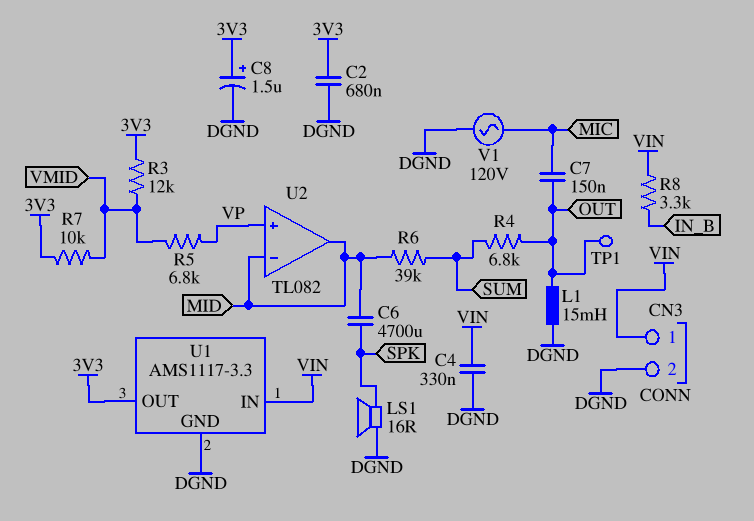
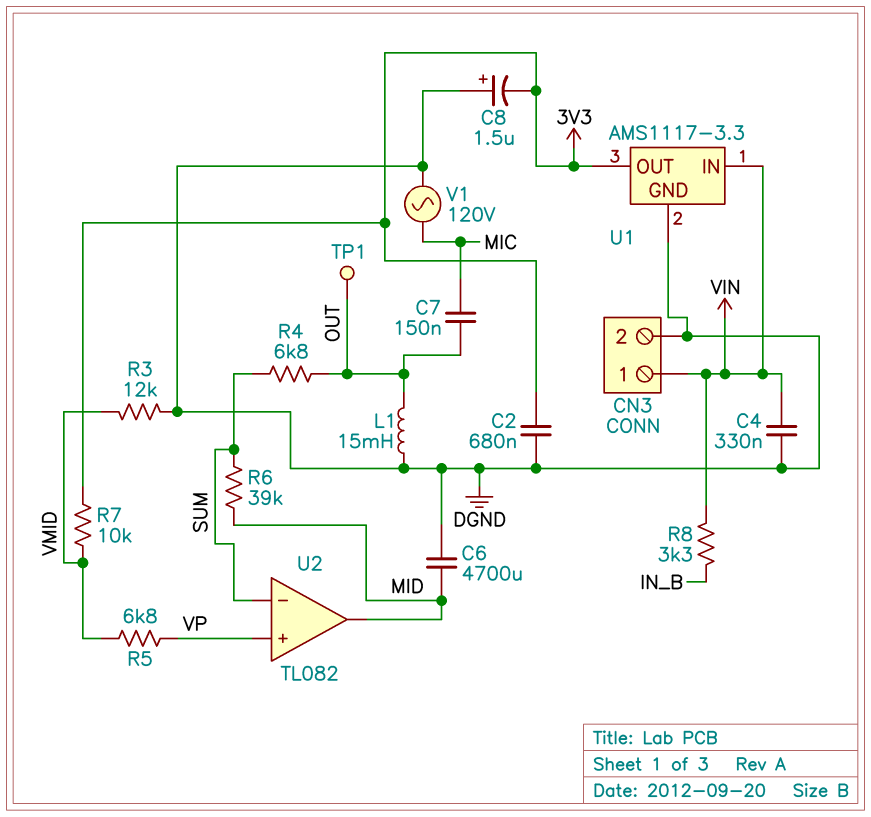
C6: 4700uF (MID, SPK) -> 4700uF (DGND, MID)
C8: 1.5uF (plus 3V3, minus DGND) -> 1.5uF (plus DGND, minus 3V3)
LS1: speaker 16R (DGND, SPK) -> none
R3: 12k (3V3, VMID) -> 12k (DGND, VMID)
U2 pin in-: MID -> SUM

